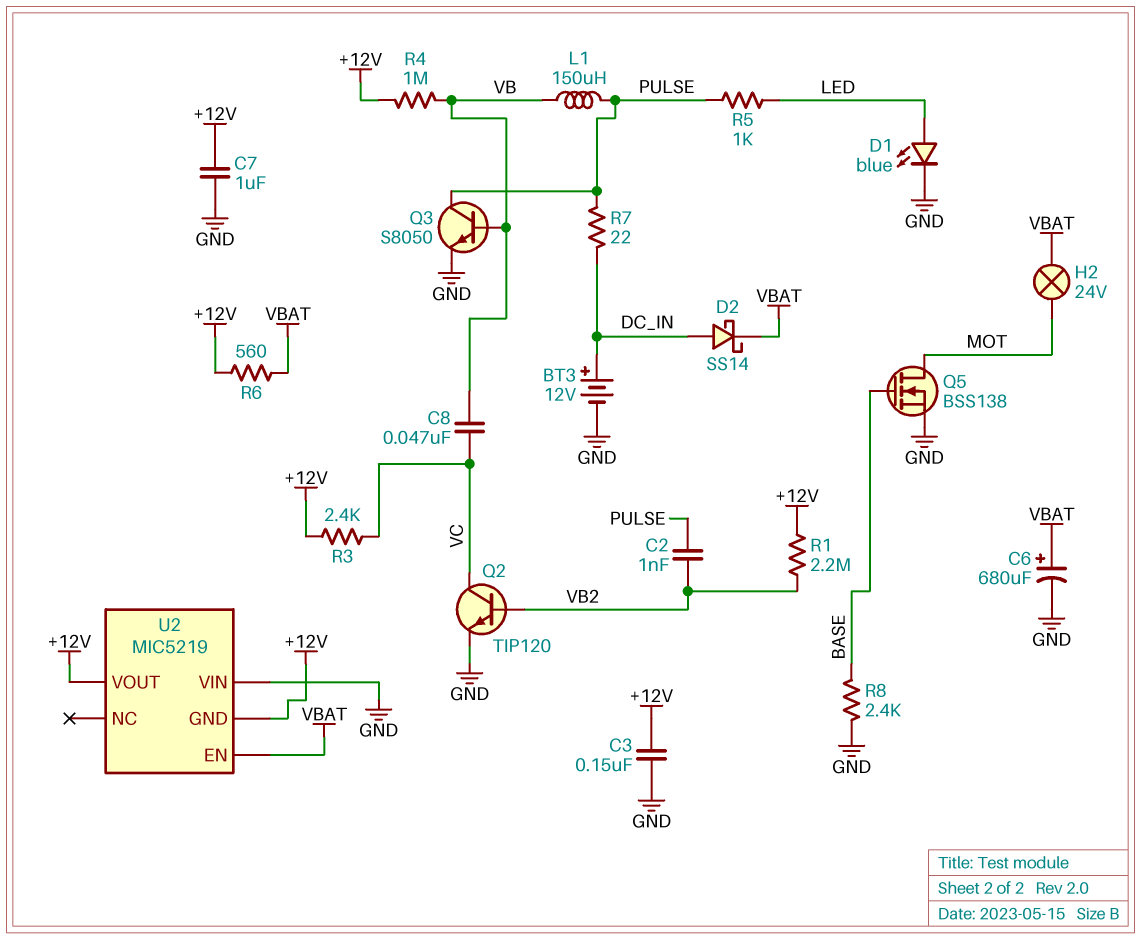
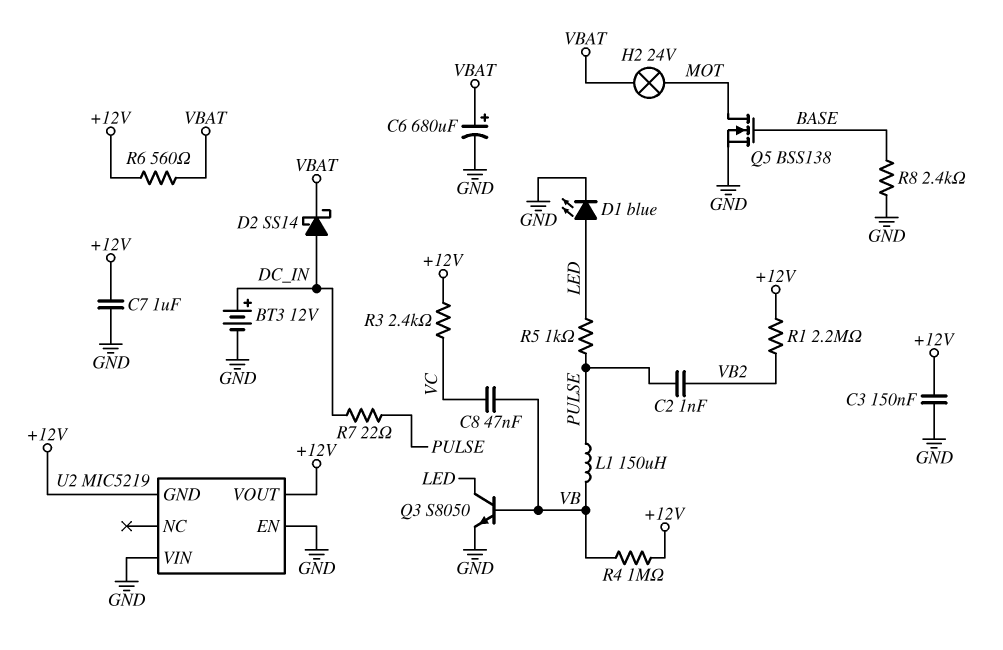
Q2: NPN TIP120 (B VB2, C VC, E GND) -> none
Q3: NPN S8050 (B VB, C PULSE, E GND) -> NPN S8050 (B VB, C LED, E GND)
U2 pin EN: VBAT -> GND

